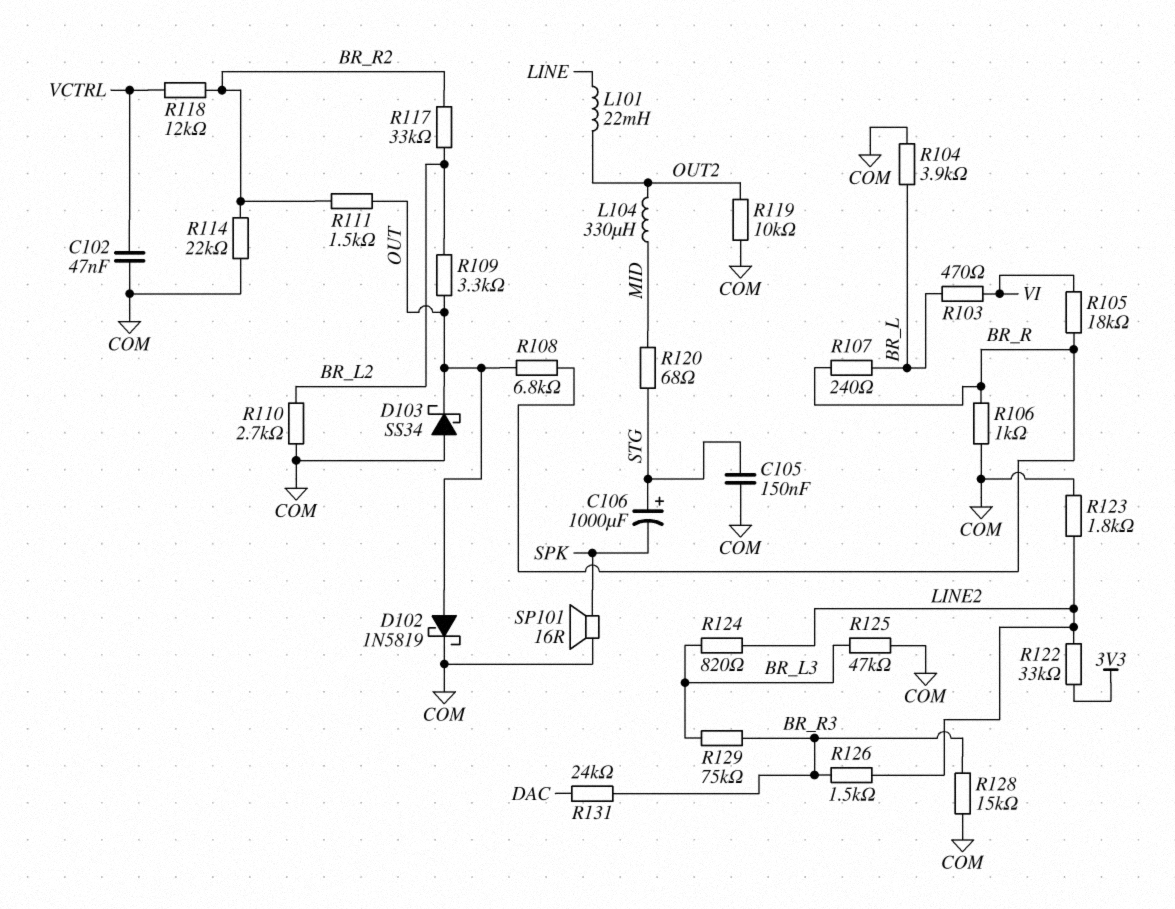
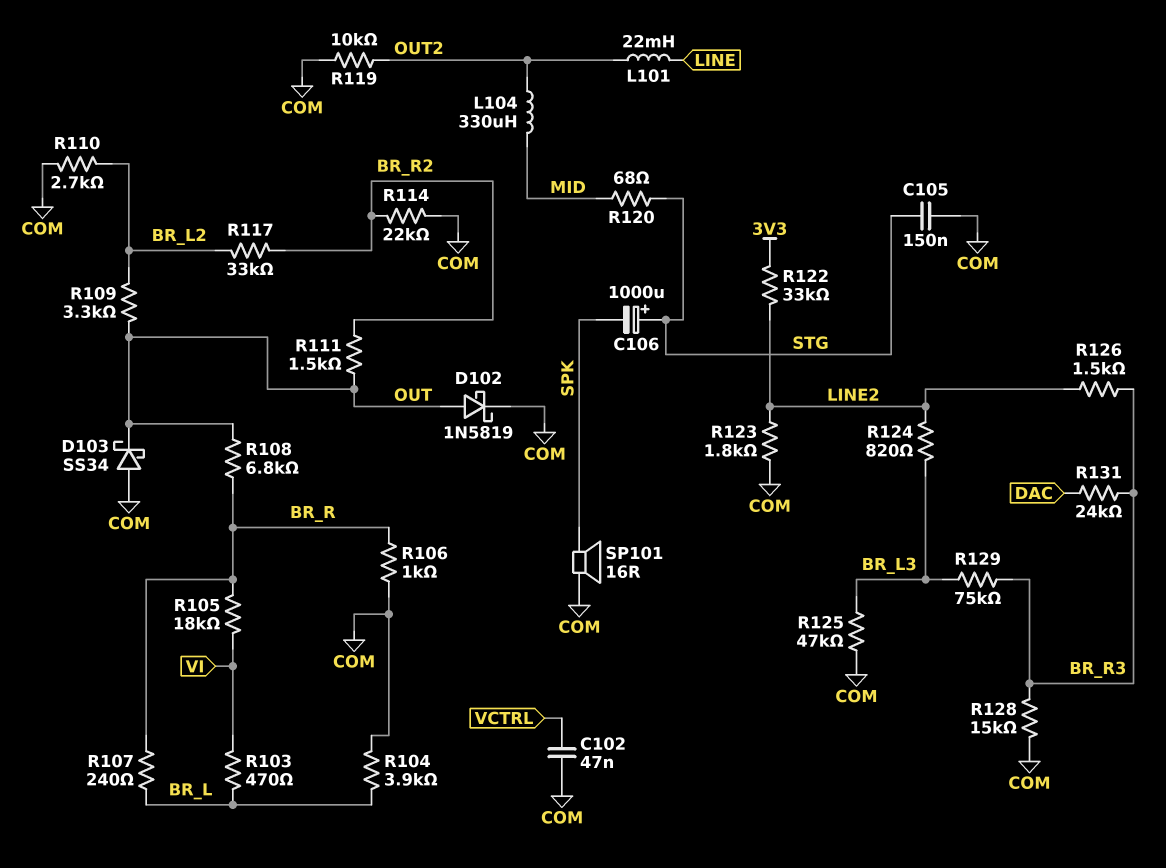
R118: 12k (BR_R2, VCTRL) -> none

